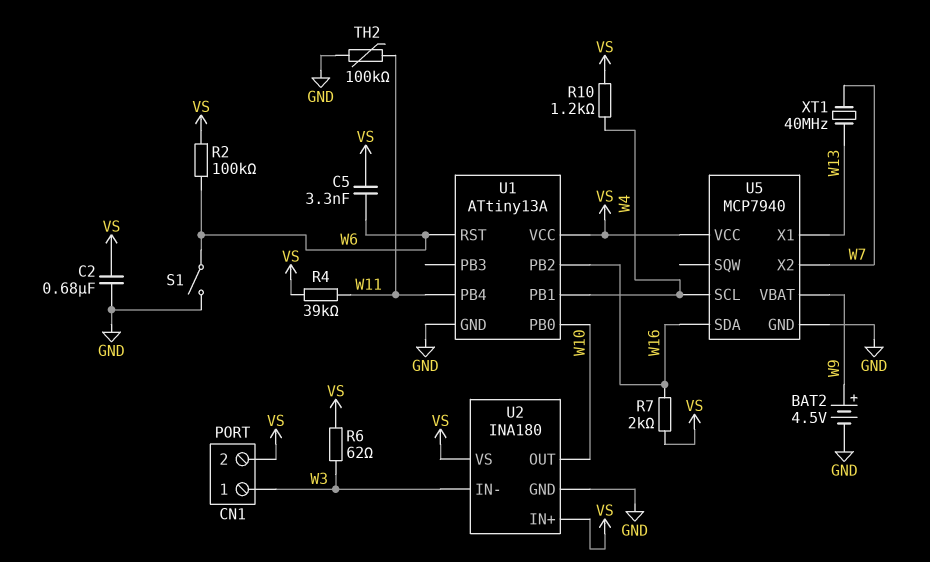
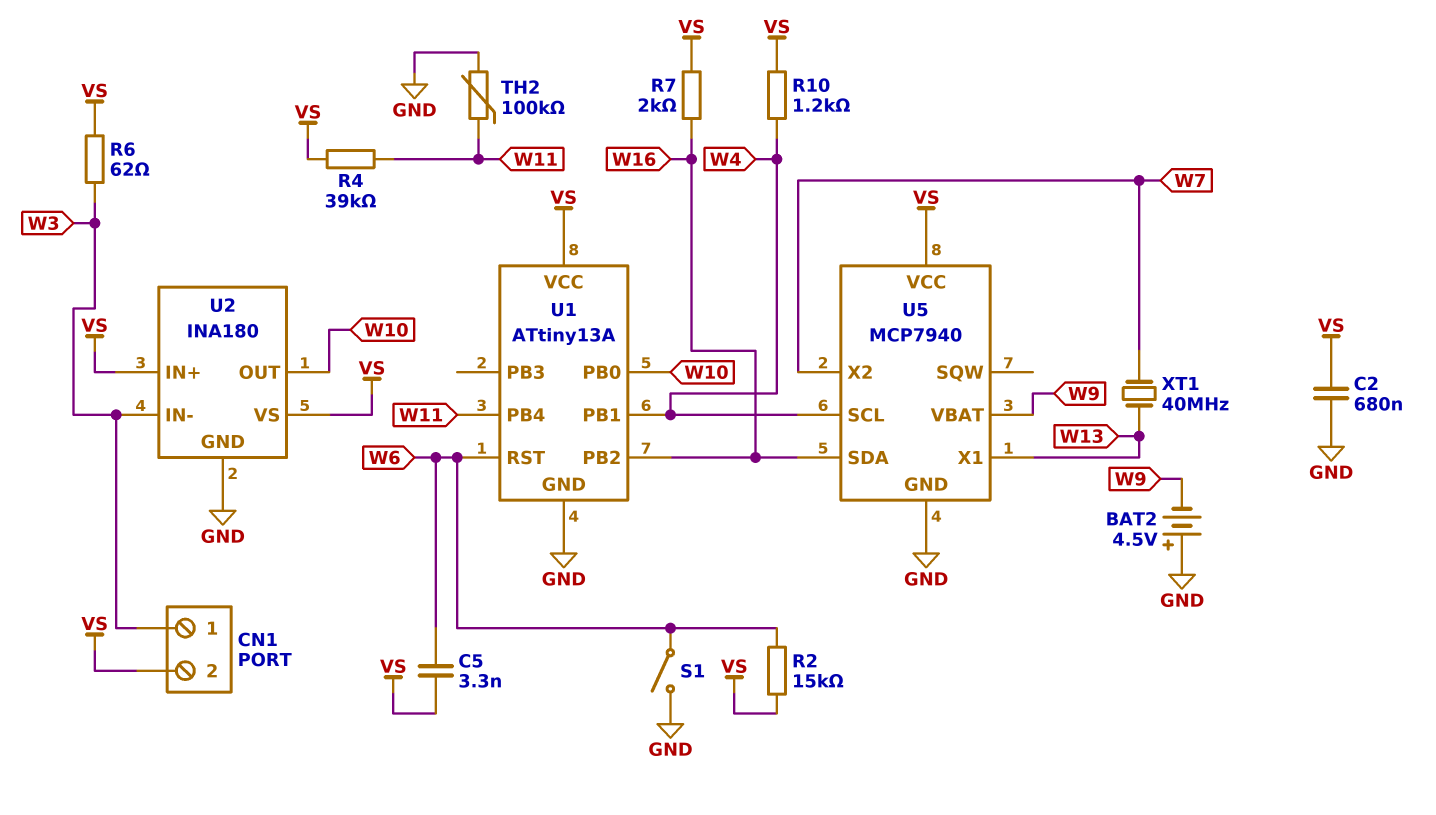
BAT2: 4.5V (plus W9, minus GND) -> 4.5V (plus GND, minus W9)
R2: 100k (VS, W6) -> 15k (VS, W6)

